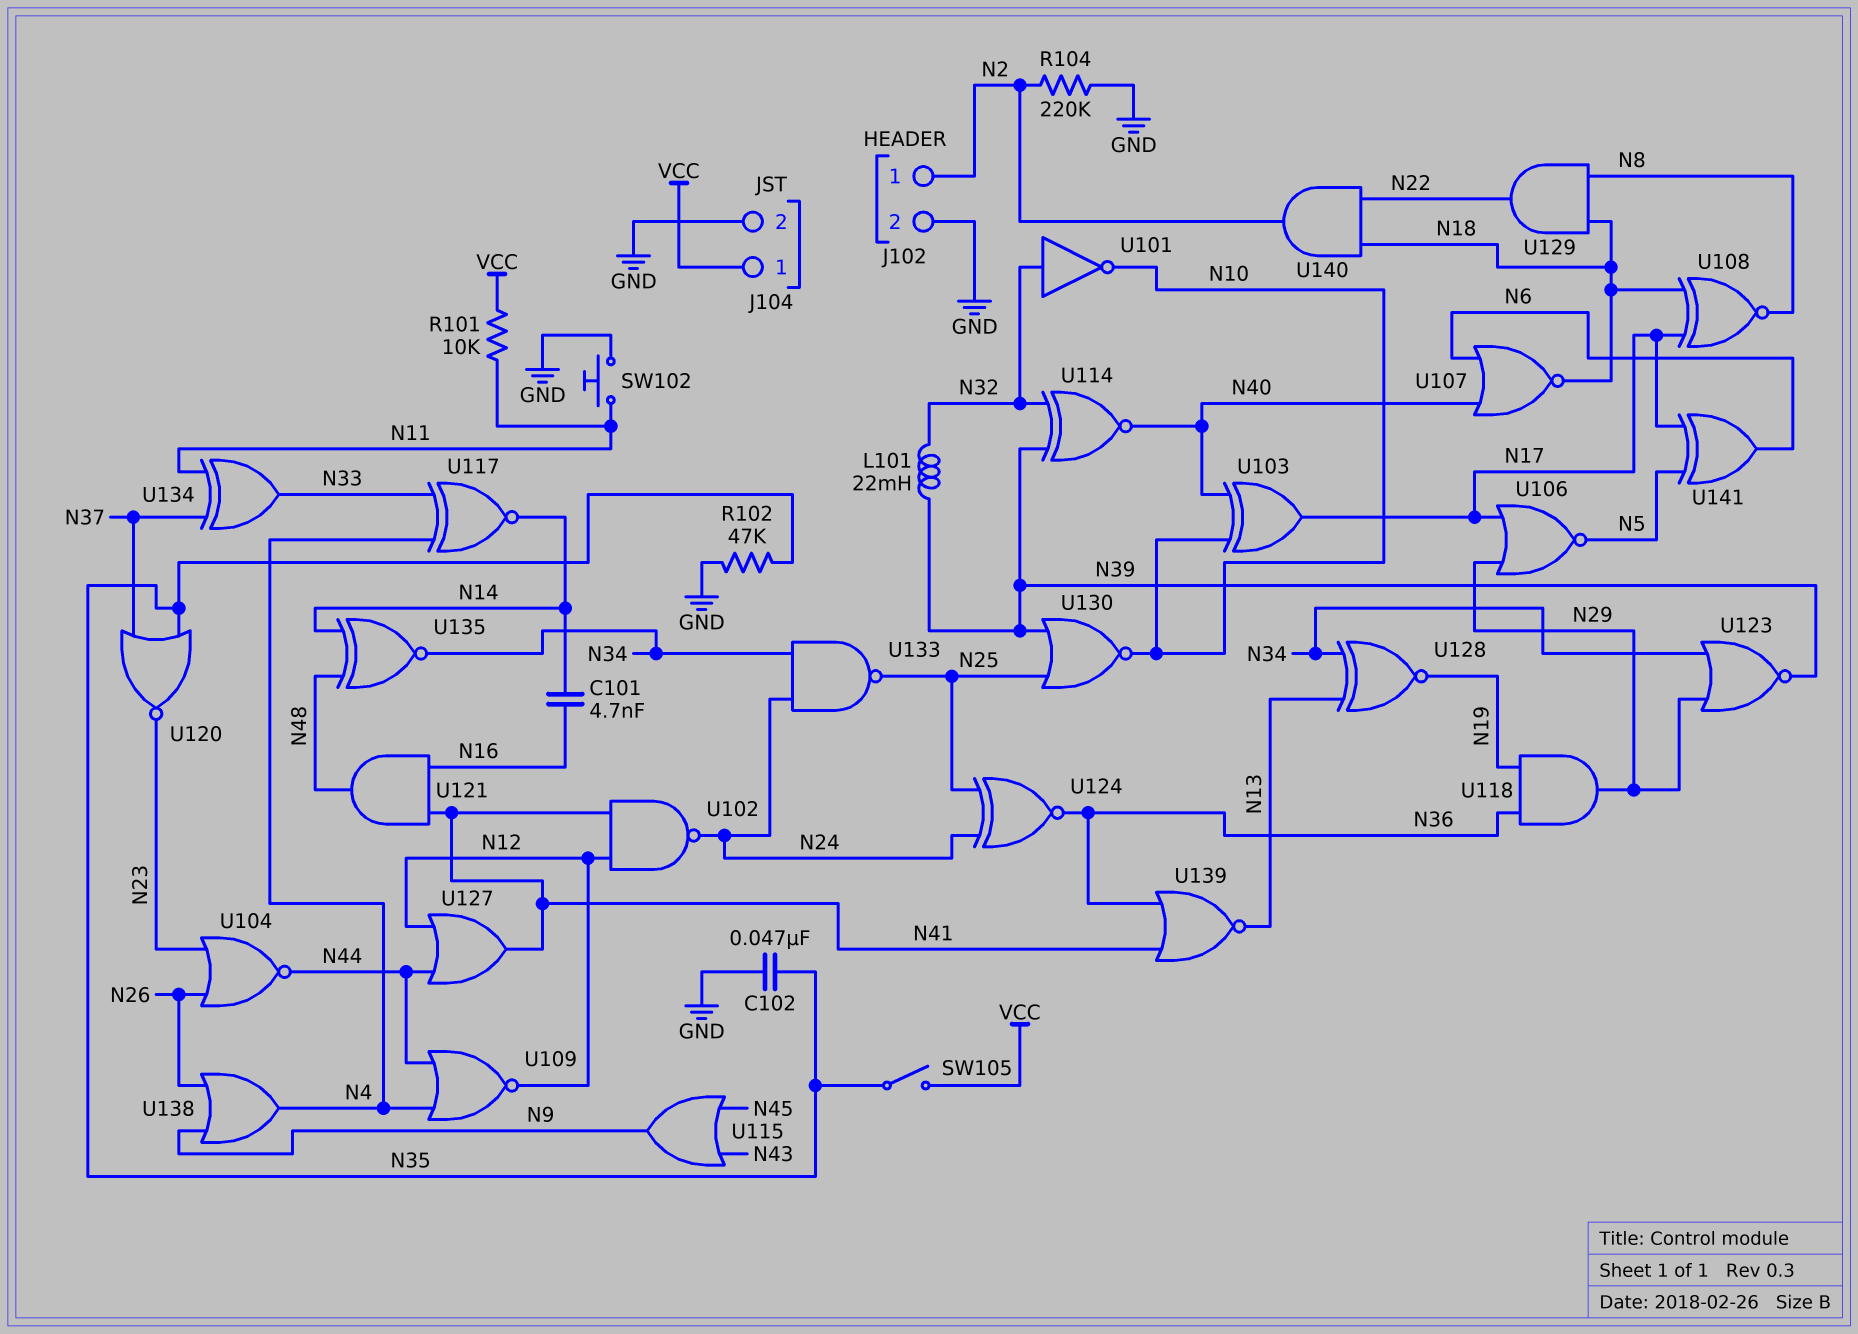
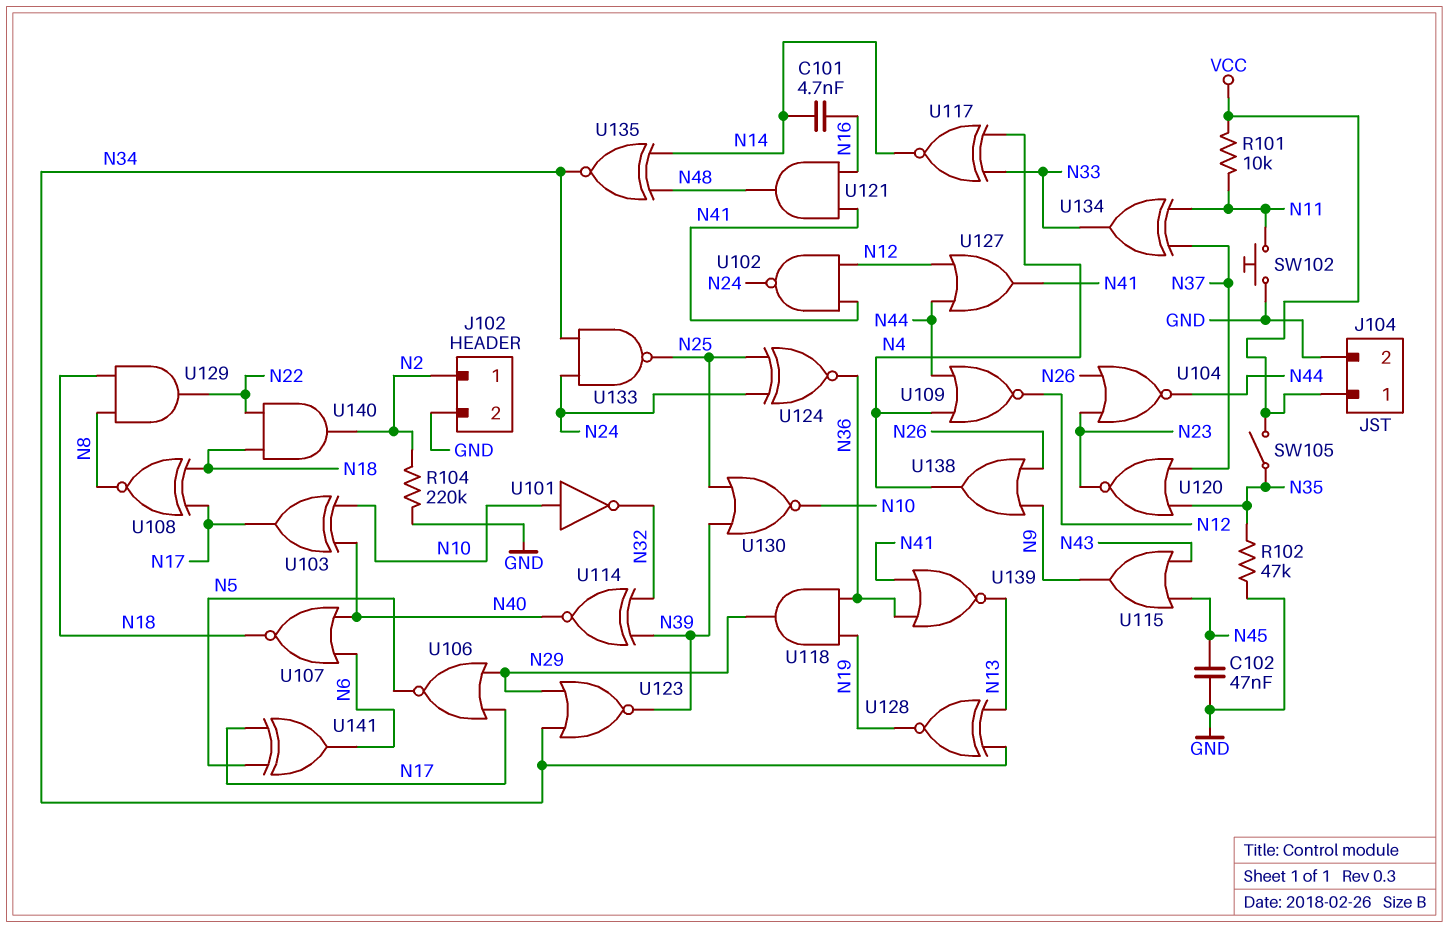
C102: 47nF (GND, N35) -> 47nF (GND, N45)
L101: 22mH (N32, N39) -> none
U101: NOT (in N32, out N10) -> NOT (in N10, out N32)

